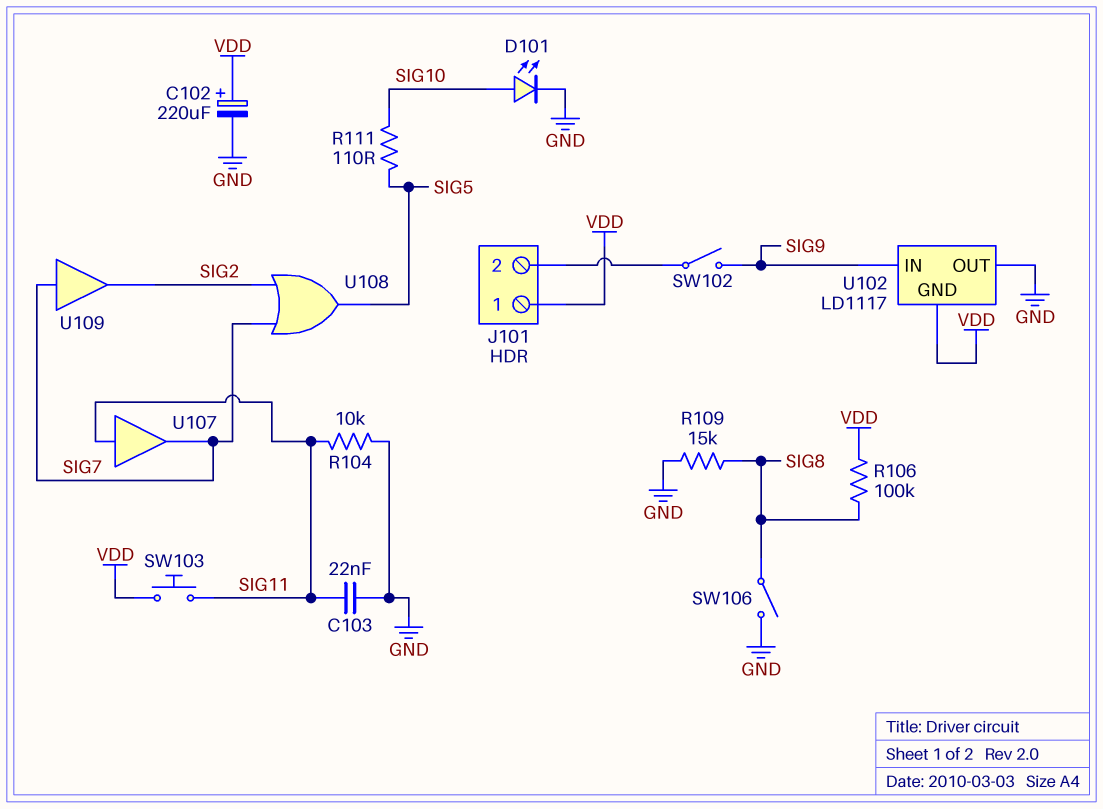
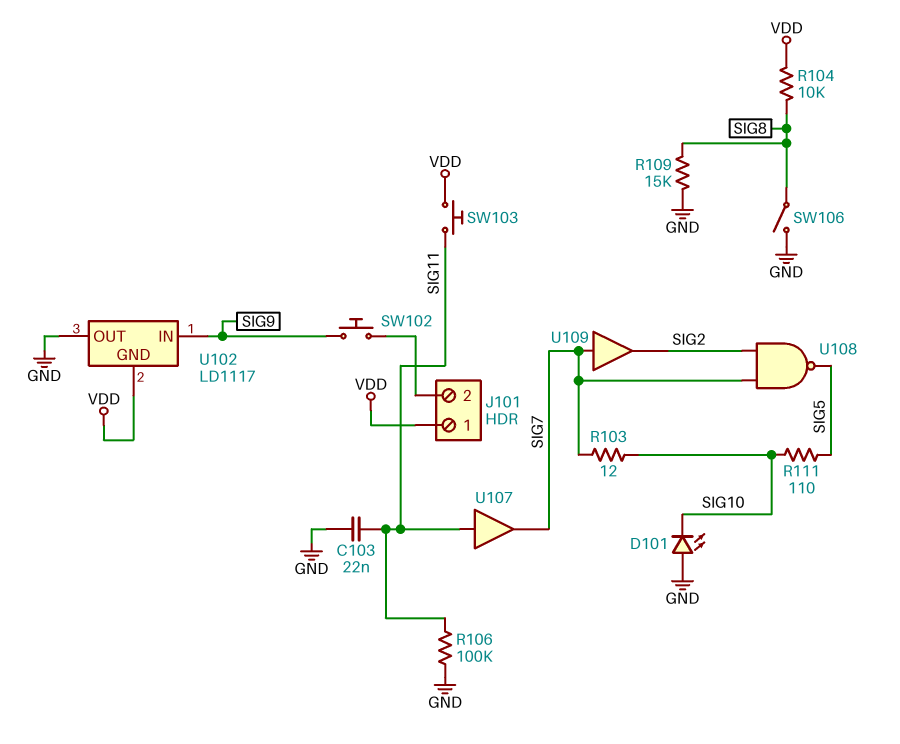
C102: 220uF (plus VDD, minus GND) -> none
D101: LED (A SIG10, K GND) -> LED (A GND, K SIG10)
R103: none -> 12 (SIG7, SIG10)
R104: 10k (GND, SIG11) -> 10k (SIG8, VDD)
R106: 100k (SIG8, VDD) -> 100k (GND, SIG11)
SW102: switch (J101/2, SIG9) -> button (J101/2, SIG9)
U108: OR (in SIG2, in SIG7, out SIG5) -> NAND (in SIG2, in SIG7, out SIG5)

